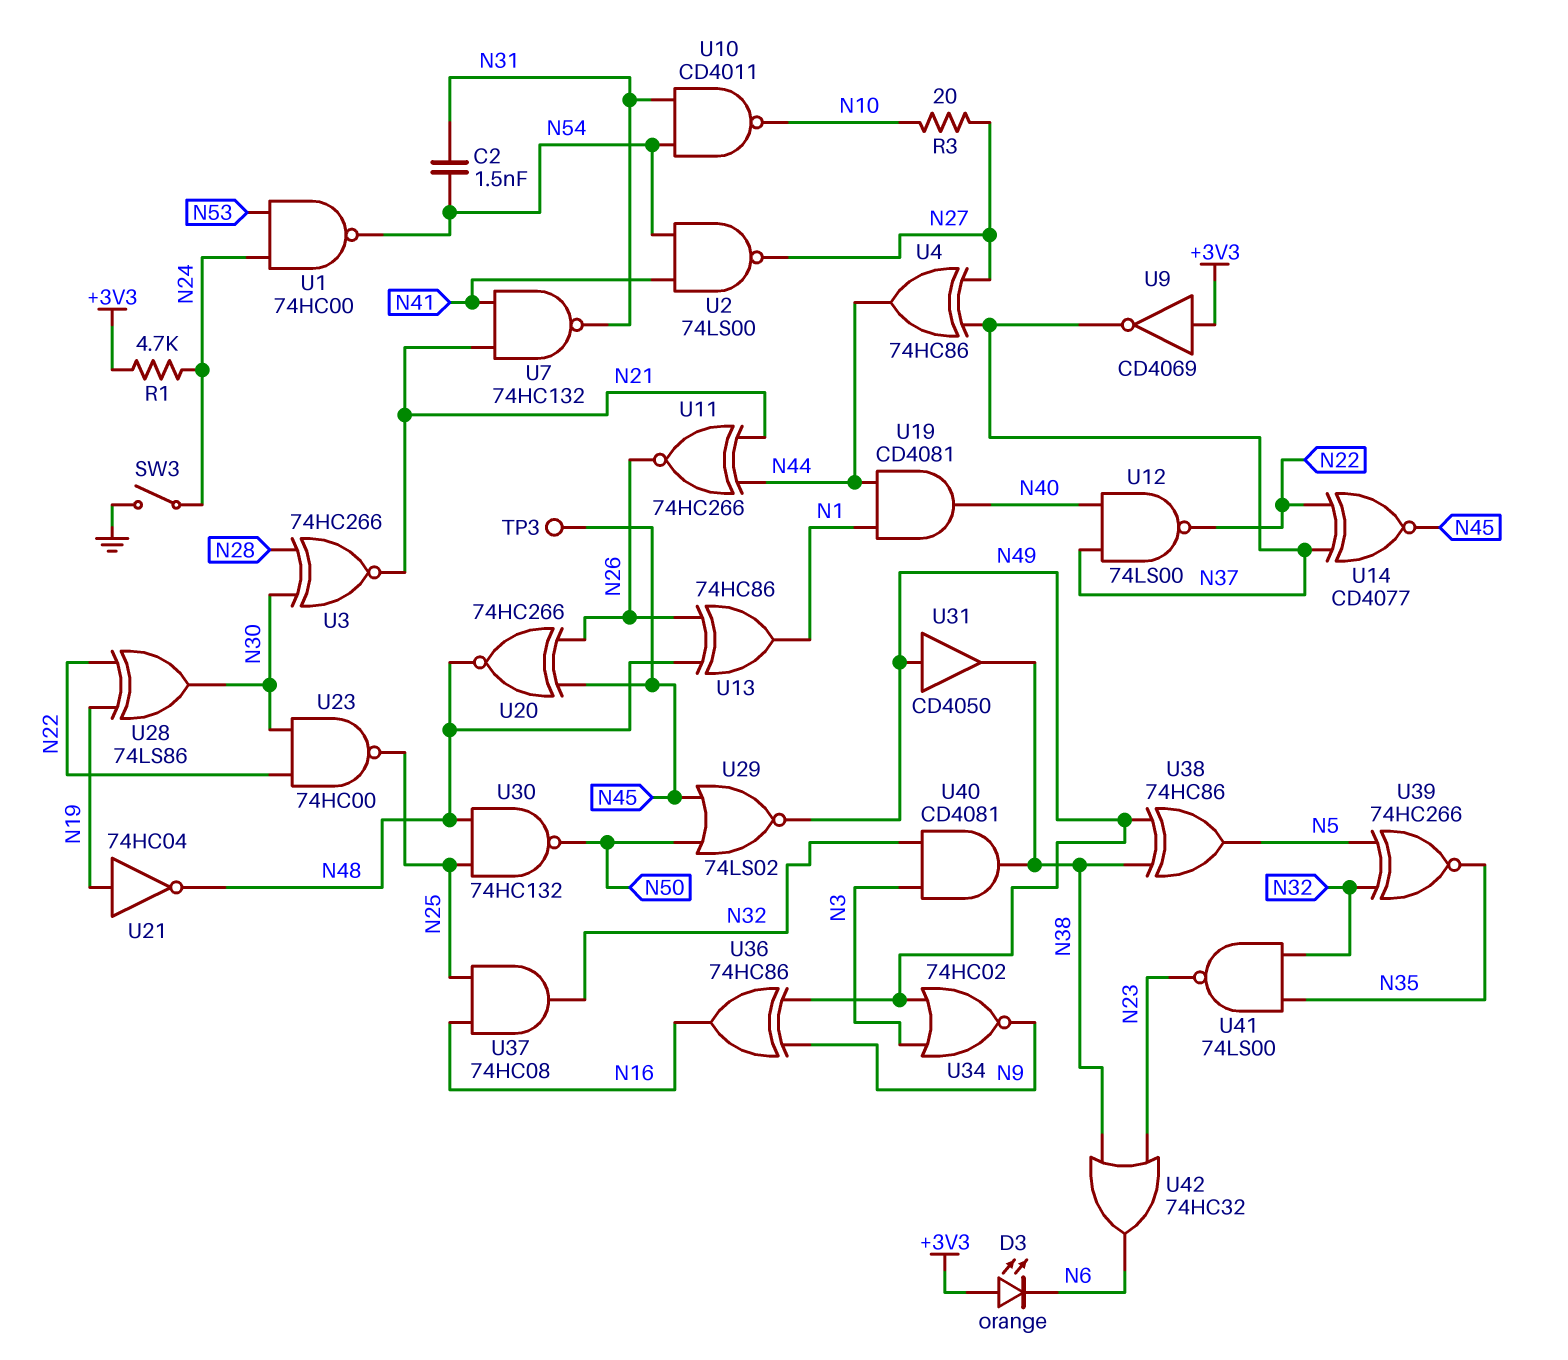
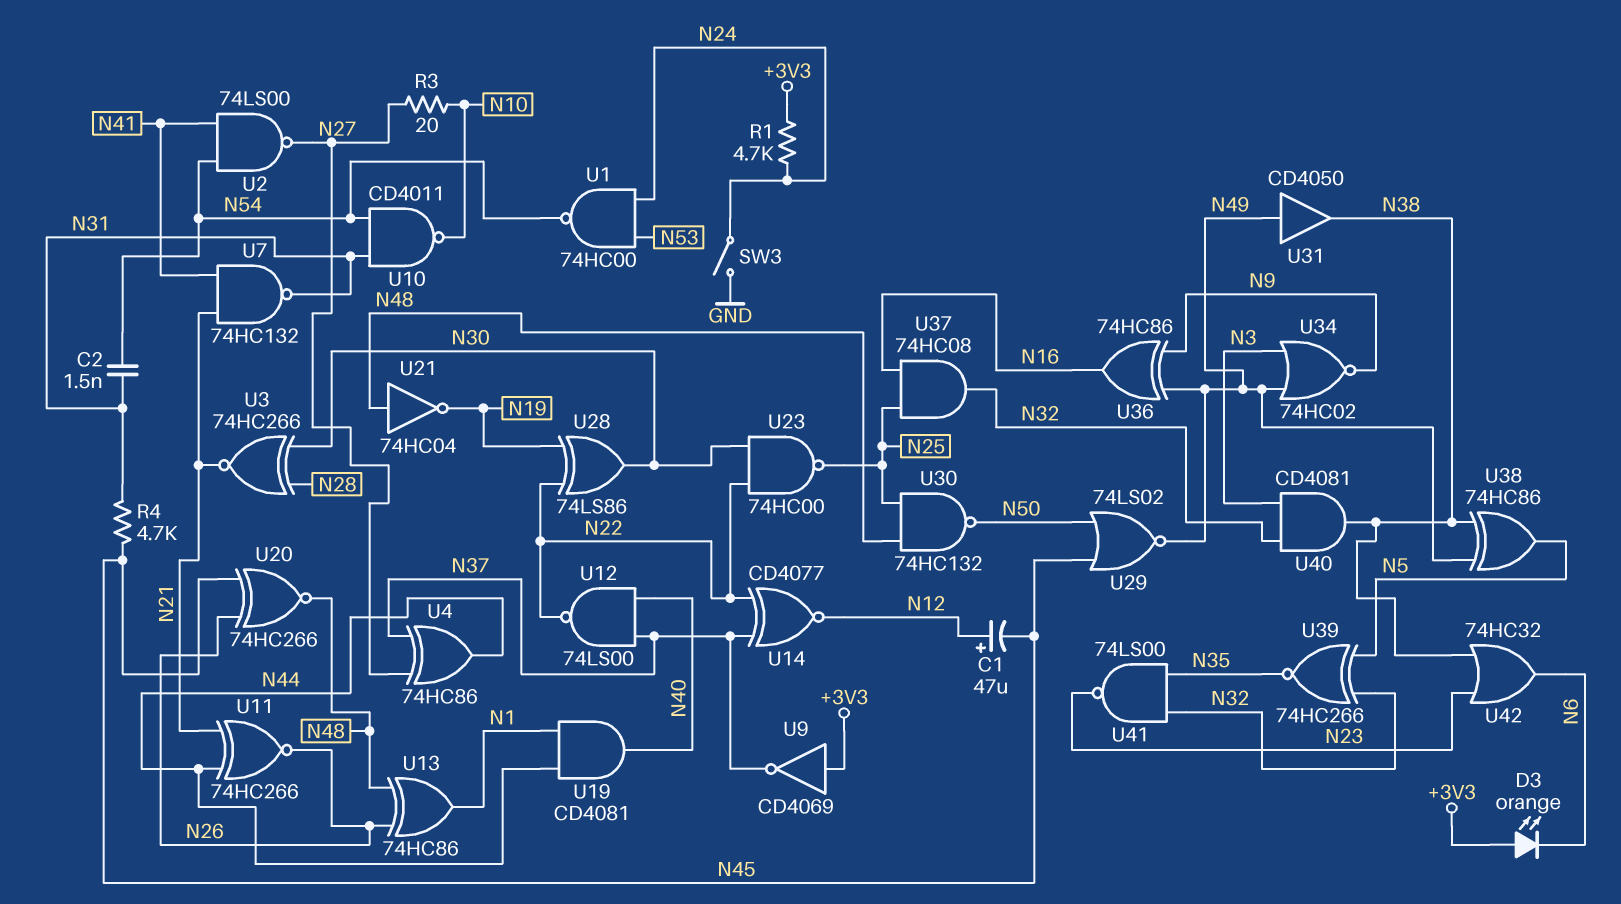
C1: none -> 47uF (plus N12, minus N45)
R4: none -> 4.7k (N31, N45)
TP3: test point (N45) -> none
U14: XNOR CD4077 (in N22, in N37, out N45) -> XNOR CD4077 (in N22, in N37, out N12)
U21: NOT 74HC04 (in N19, out N48) -> NOT 74HC04 (in N48, out N19)

